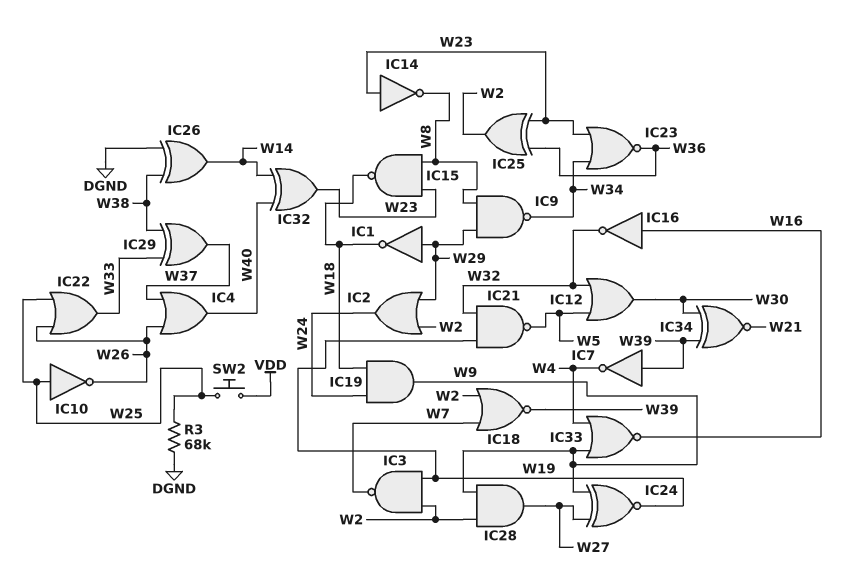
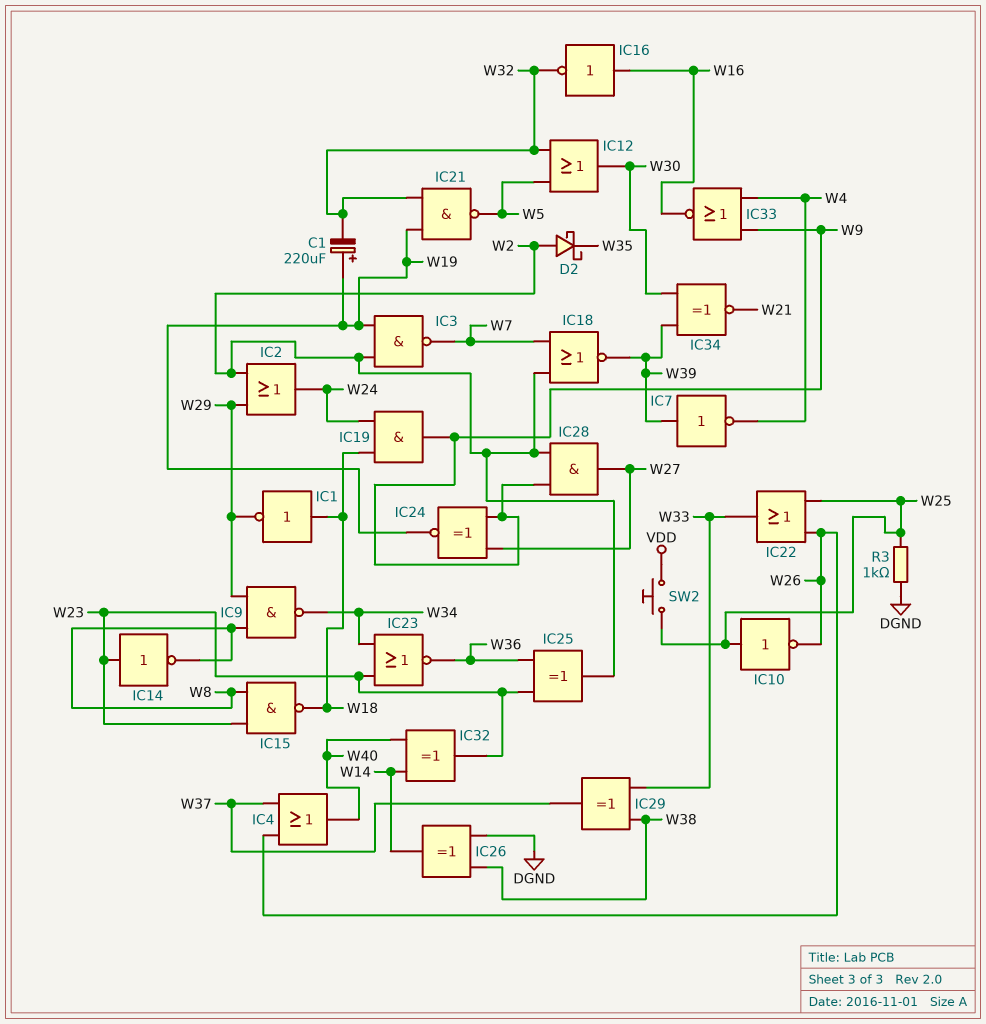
C1: none -> 220uF (plus W19, minus W32)
D2: none -> schottky (A W2, K W35)
IC1: NOT (in W29, out W18) -> NOT (in W18, out W29)
R3: 68k (DGND, W25) -> 1k (DGND, W25)

